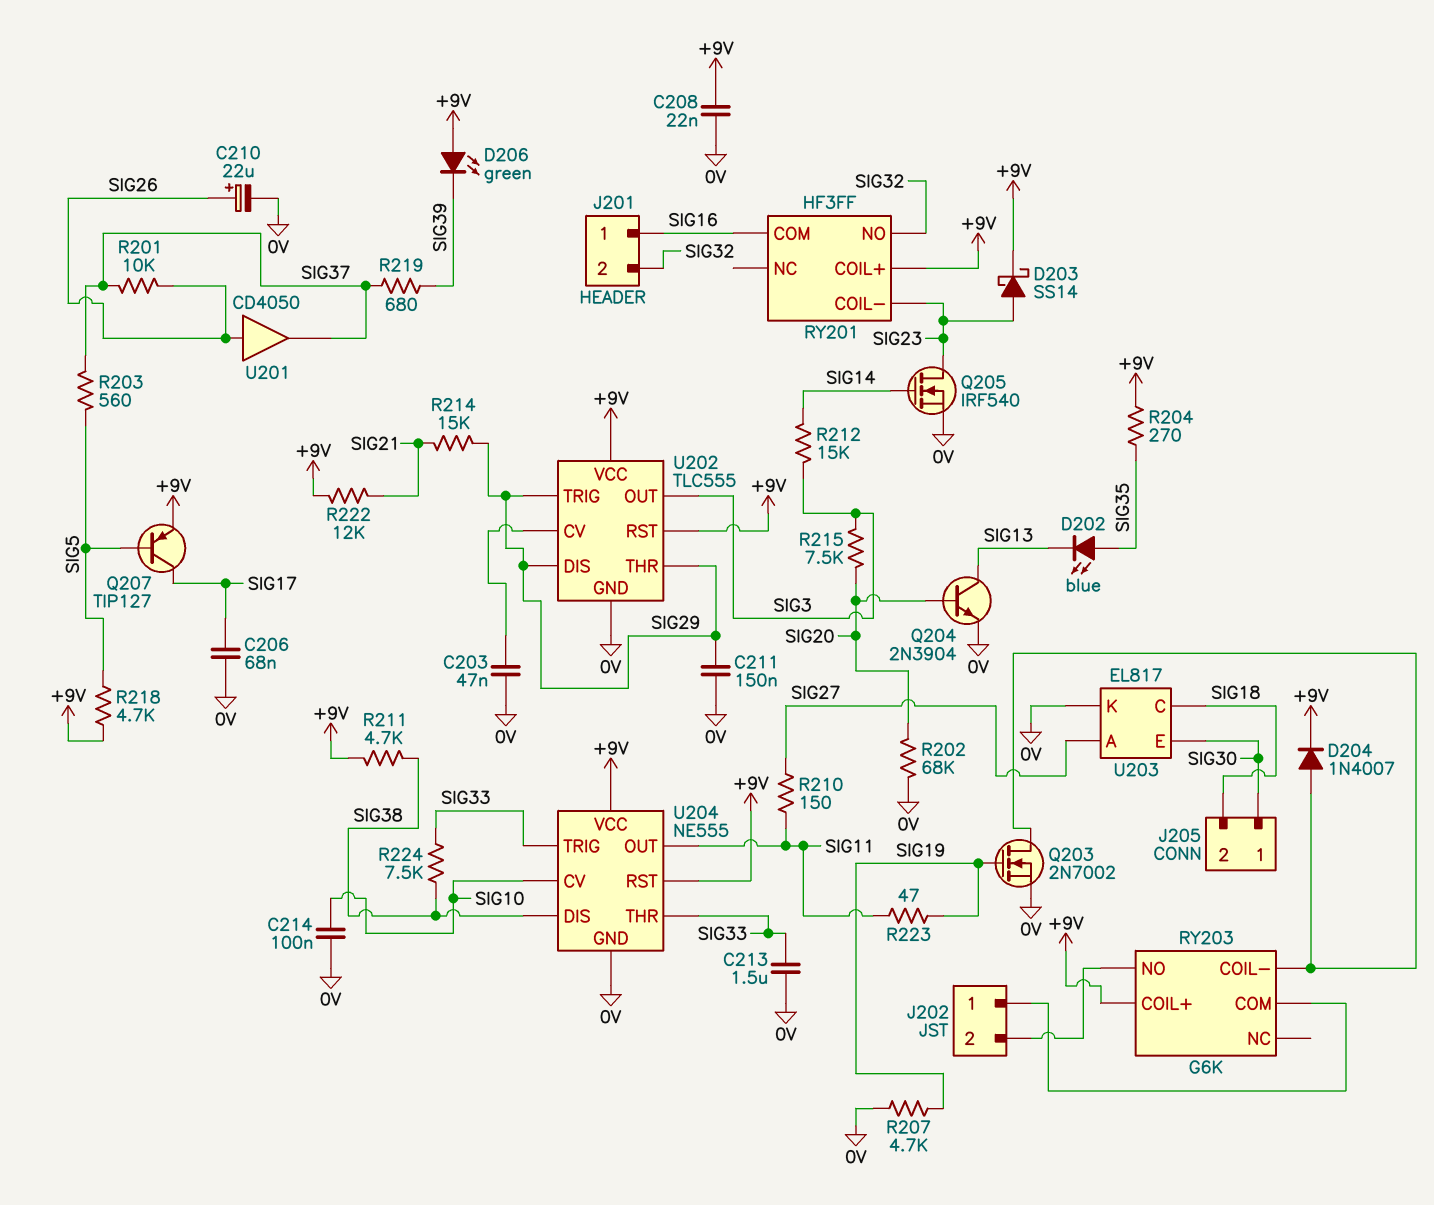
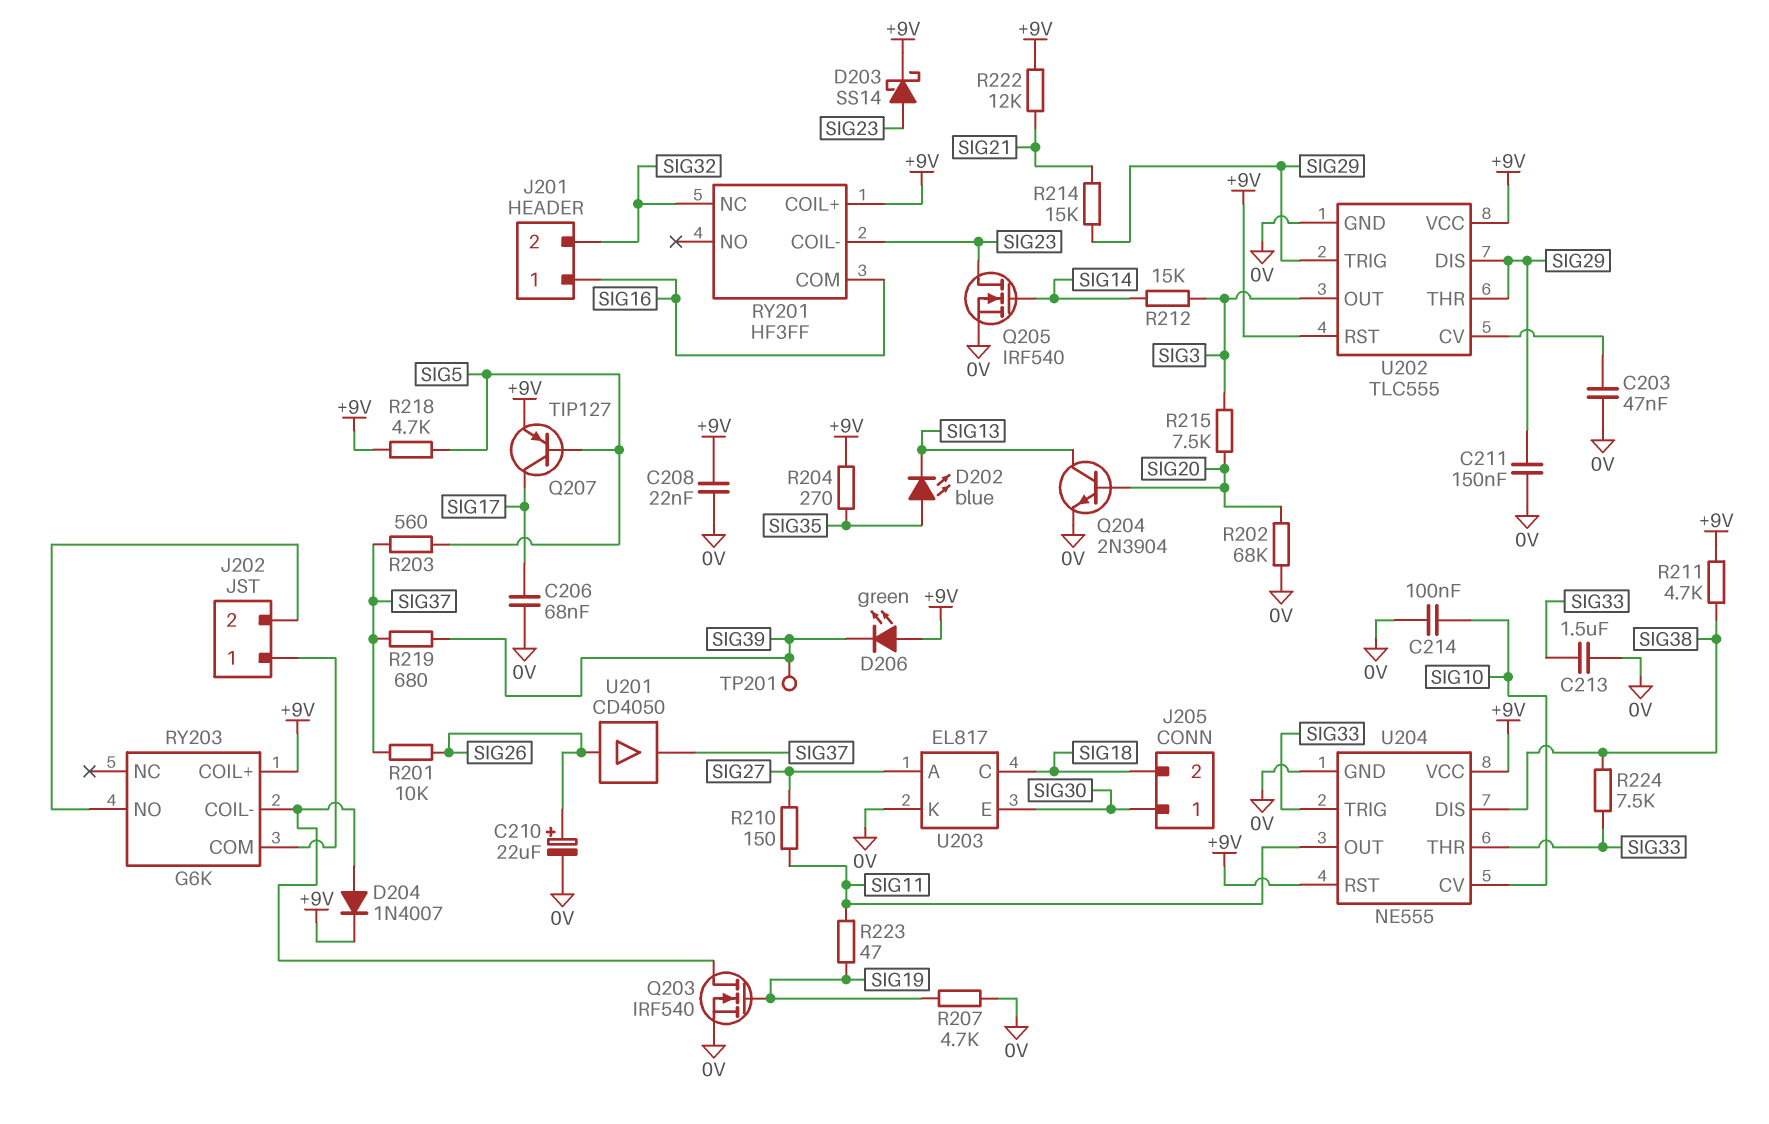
Q203: NMOS 2N7002 (G SIG19, D RY203/COIL-, S 0V) -> NMOS IRF540 (G SIG19, D RY203/COIL-, S 0V)
RY201 pin NC: none -> SIG32
RY201 pin NO: SIG32 -> none
TP201: none -> test point (SIG39)

